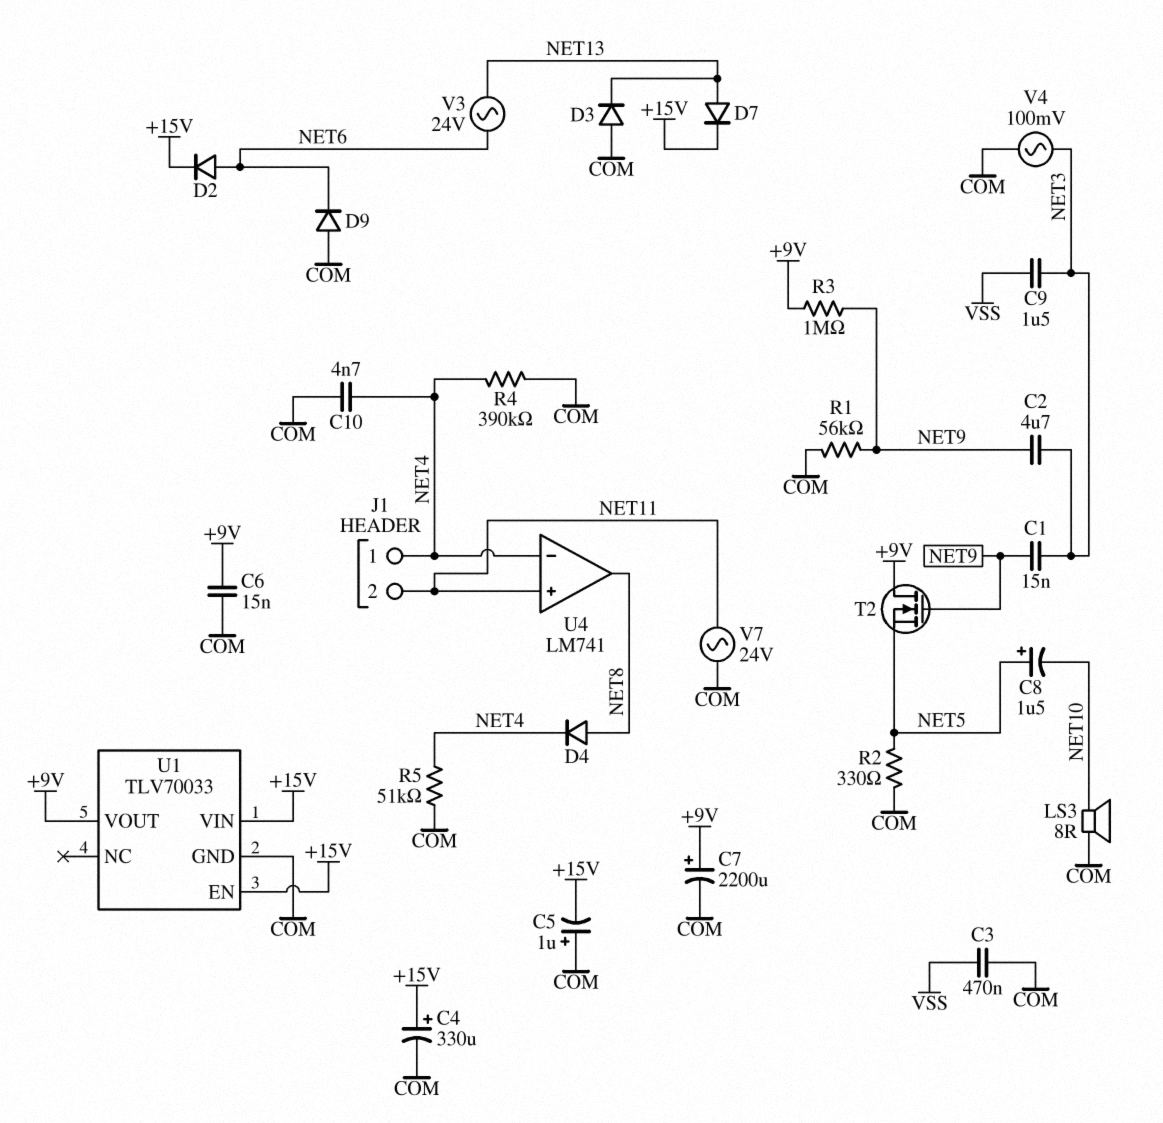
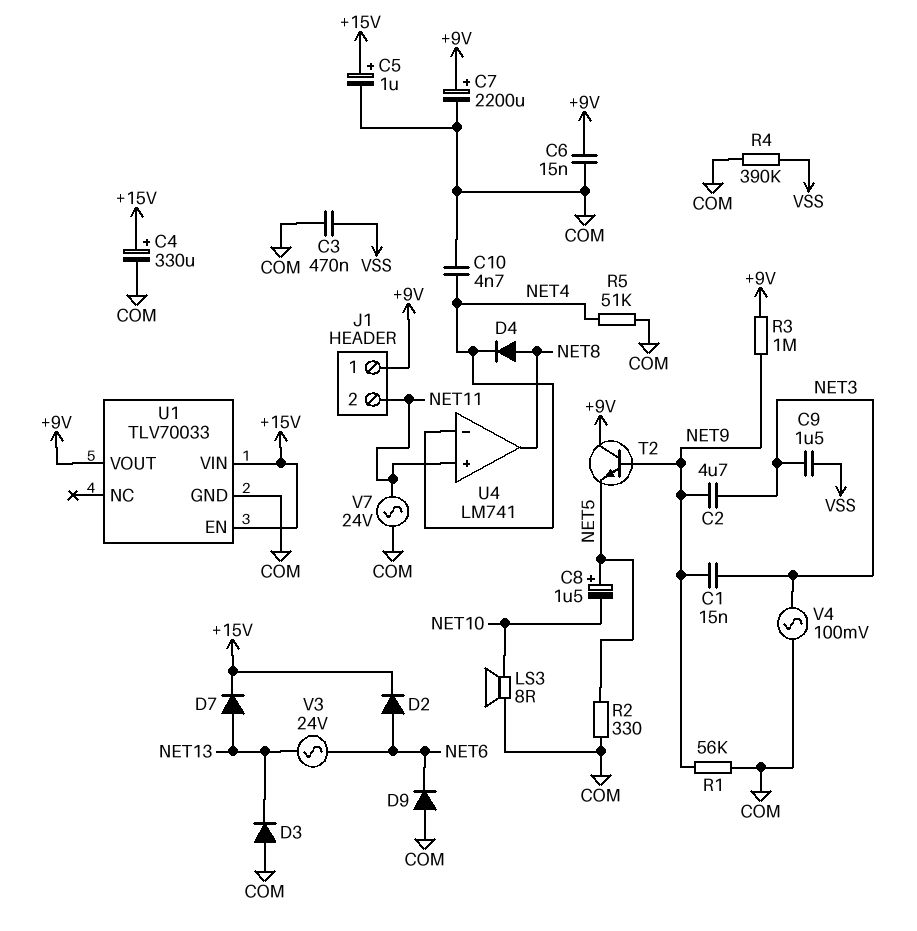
C5: 1uF (plus COM, minus +15V) -> 1uF (plus +15V, minus COM)
J1 pin 1: NET4 -> +9V
R4: 390k (COM, NET4) -> 390k (COM, VSS)
T2: NMOS (G NET9, D +9V, S NET5) -> NPN (B NET9, C +9V, E NET5)

